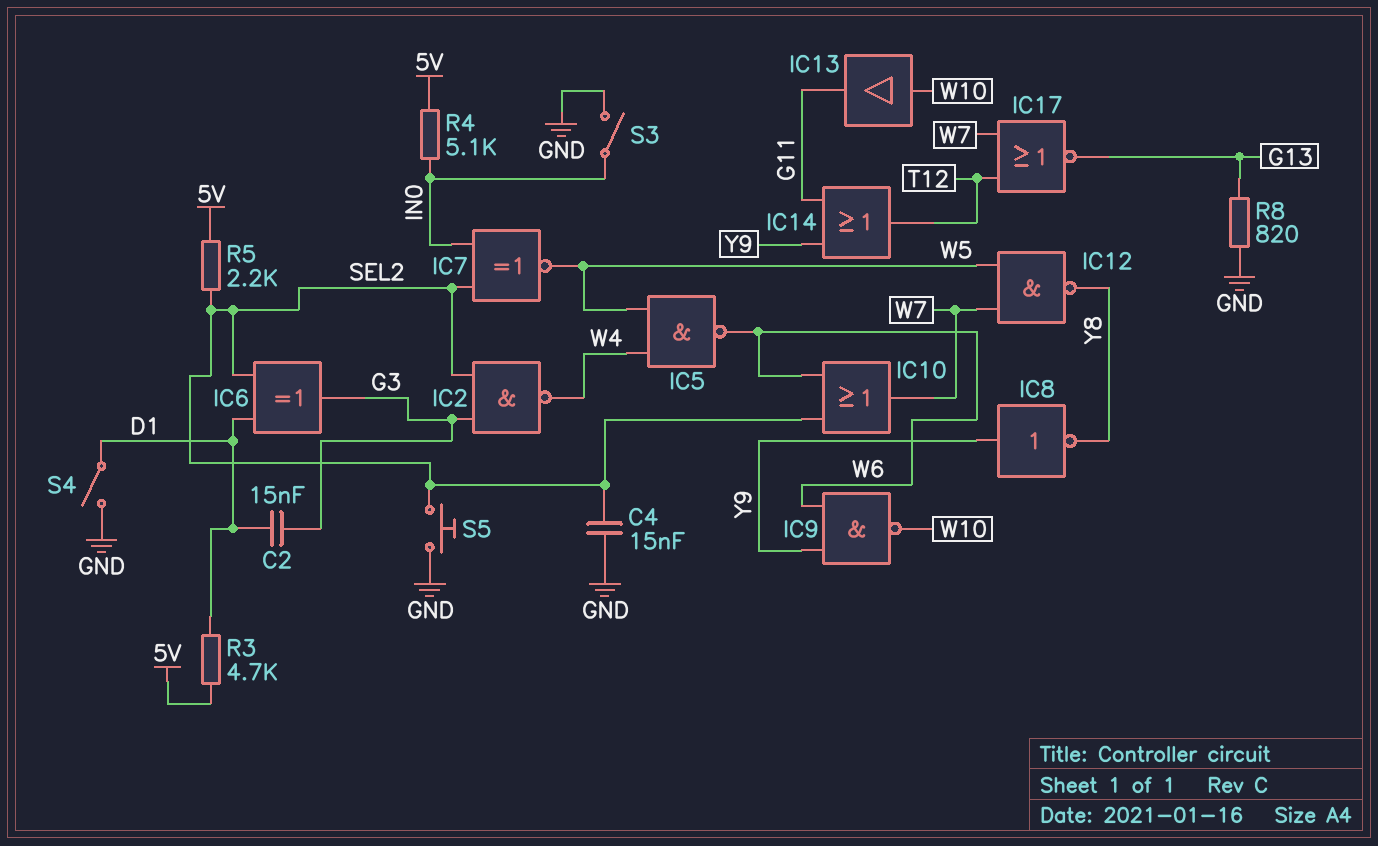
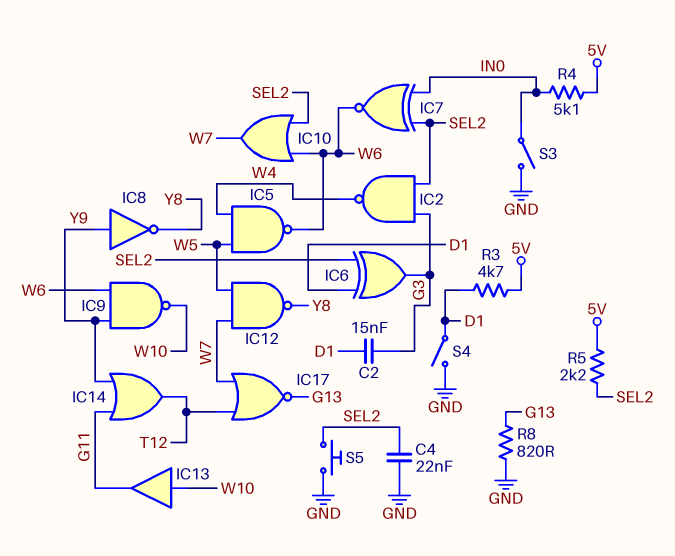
C4: 15nF (GND, SEL2) -> 22nF (GND, SEL2)
IC7: XNOR (in IN0, in SEL2, out W5) -> XNOR (in IN0, in SEL2, out W6)

